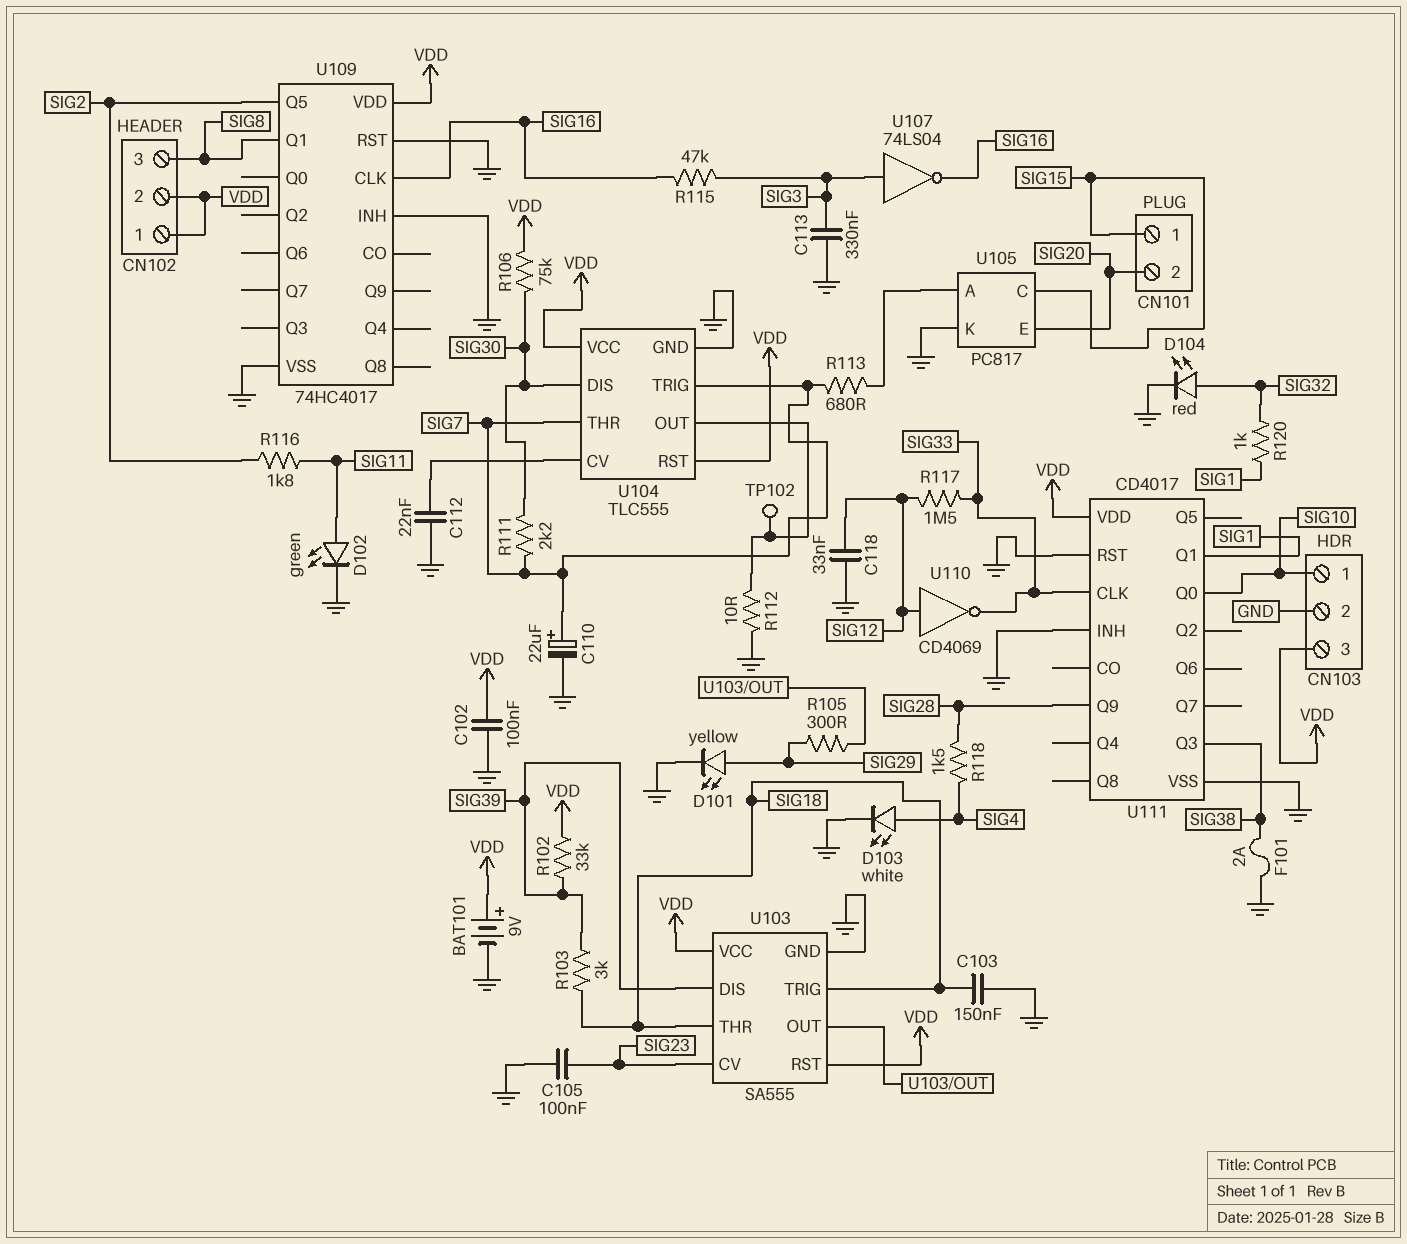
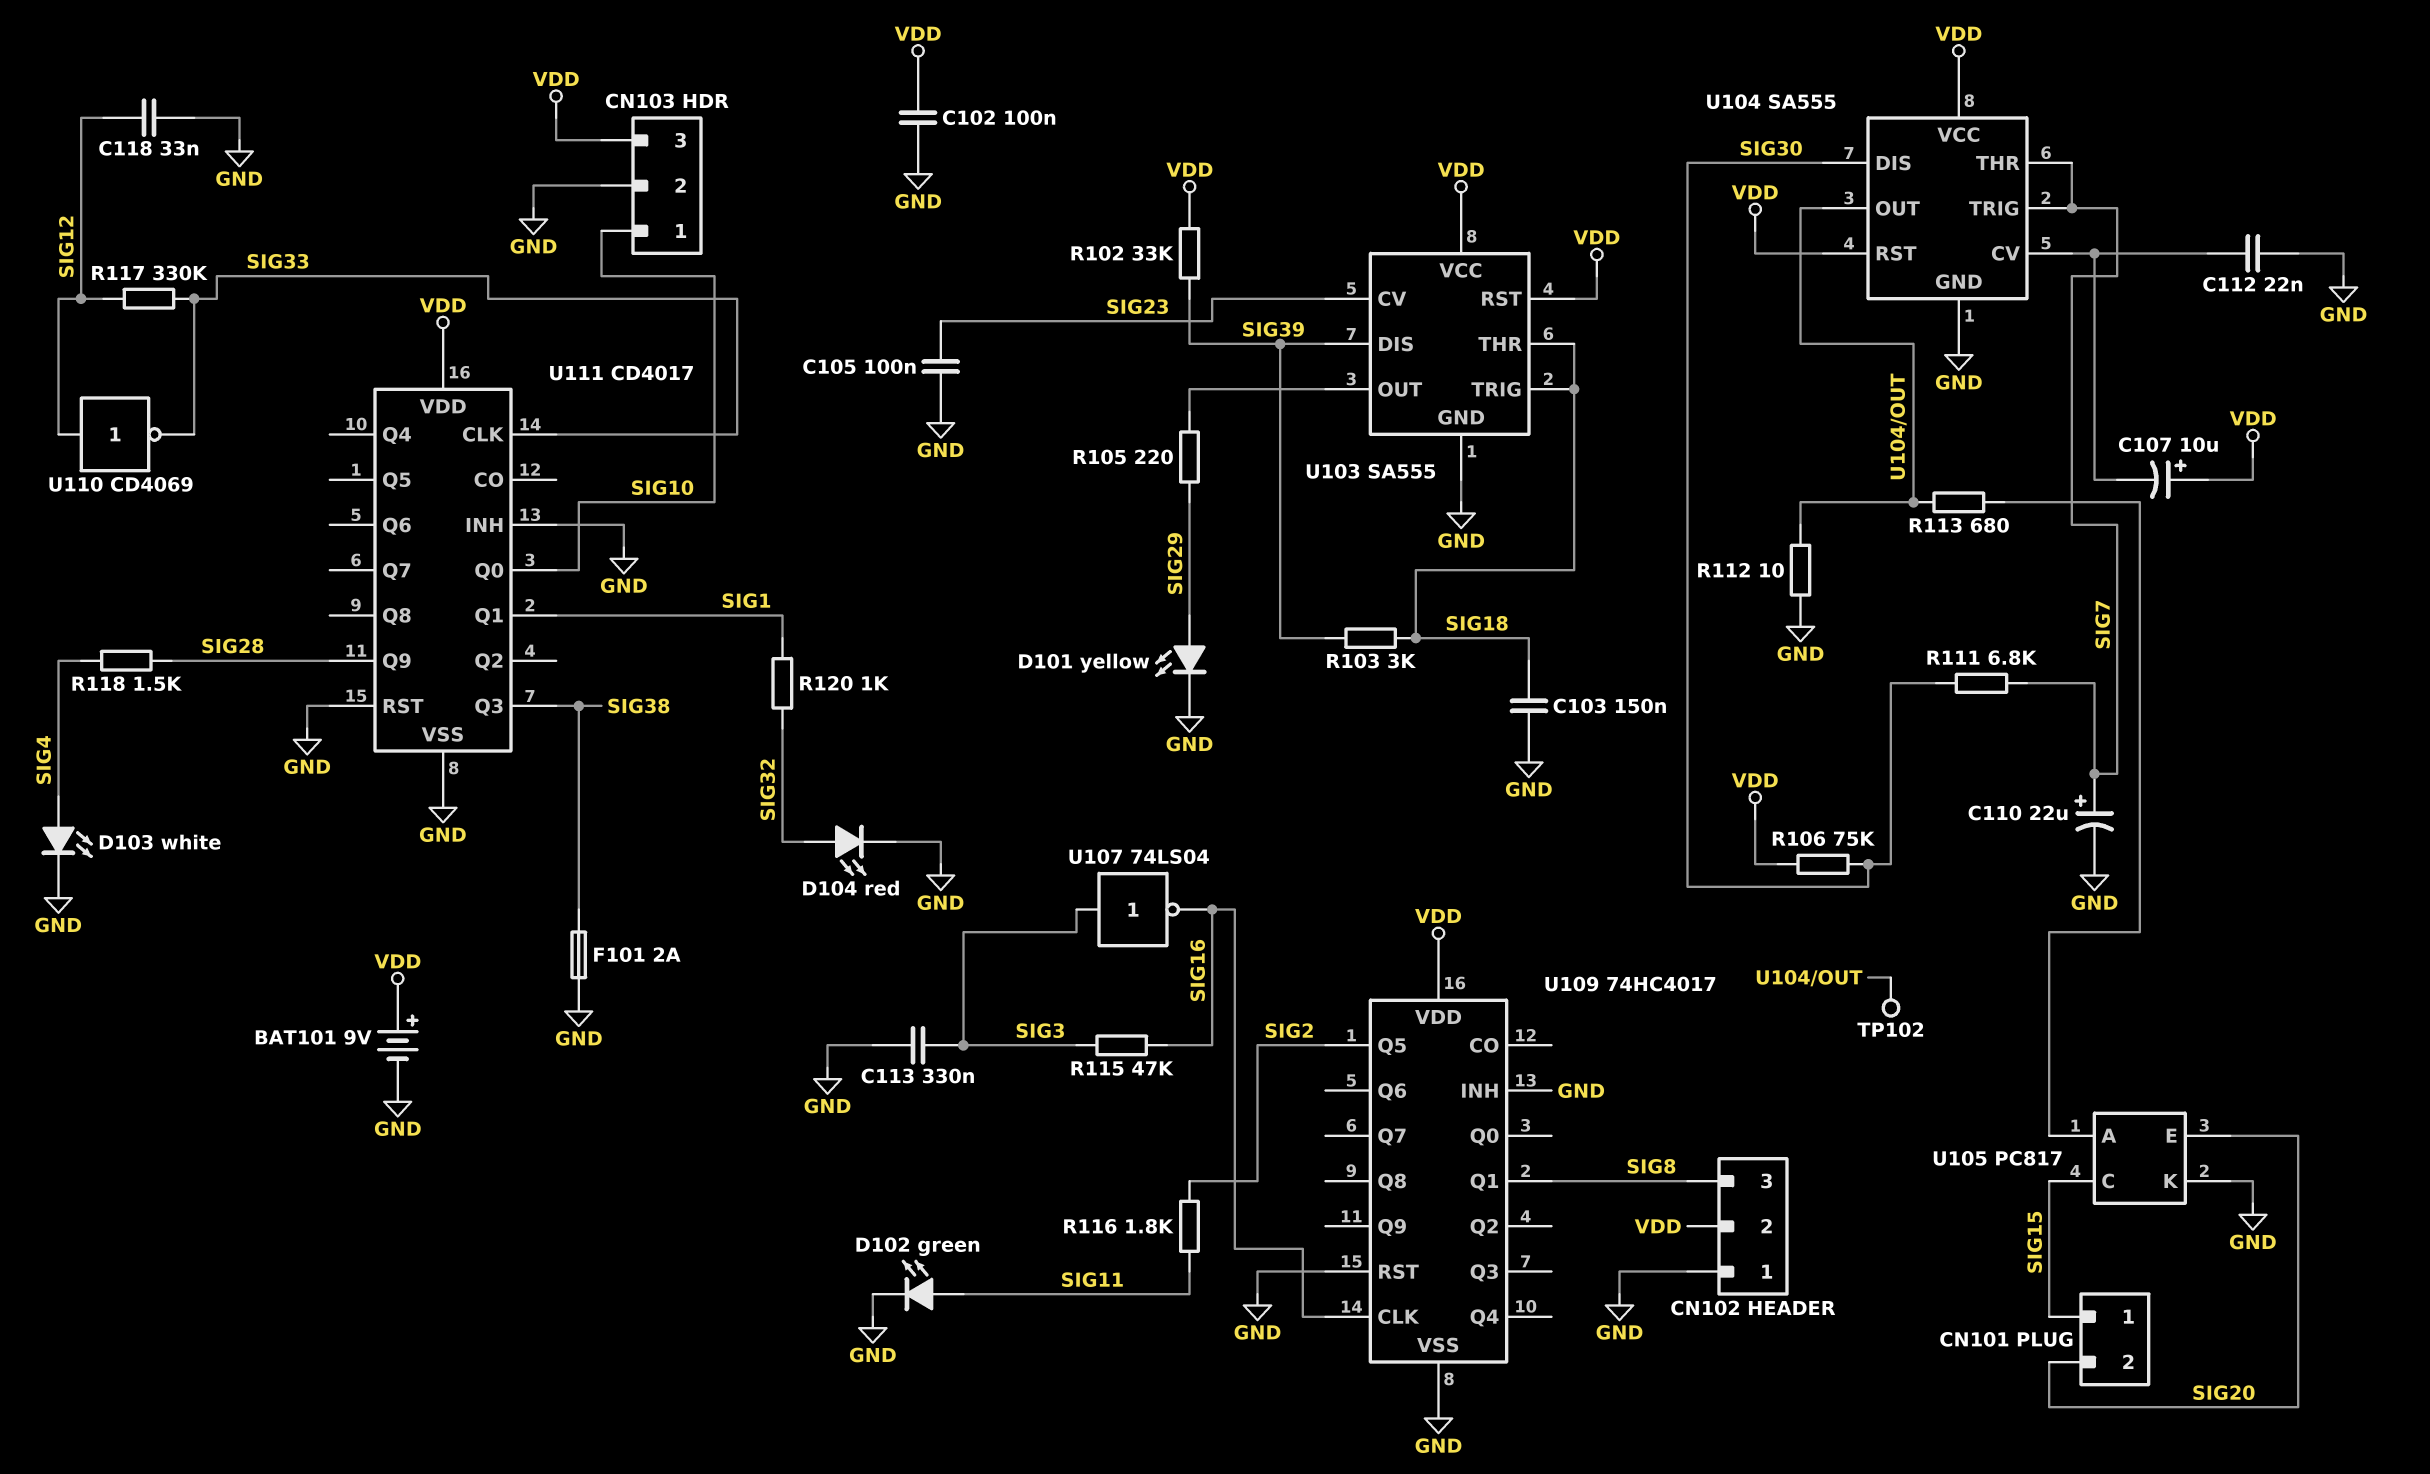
C107: none -> 10uF (plus VDD, minus U104/CV)
CN102 pin 1: VDD -> GND
R105: 300 (SIG29, U103/OUT) -> 220 (SIG29, U103/OUT)
R111: 2.2k (SIG7, SIG30) -> 6.8k (SIG7, SIG30)
R113: 680 (SIG7, U105/A) -> 680 (U104/OUT, U105/A)
R117: 1.5M (SIG12, SIG33) -> 330k (SIG12, SIG33)
U104: TLC555 -> SA555

